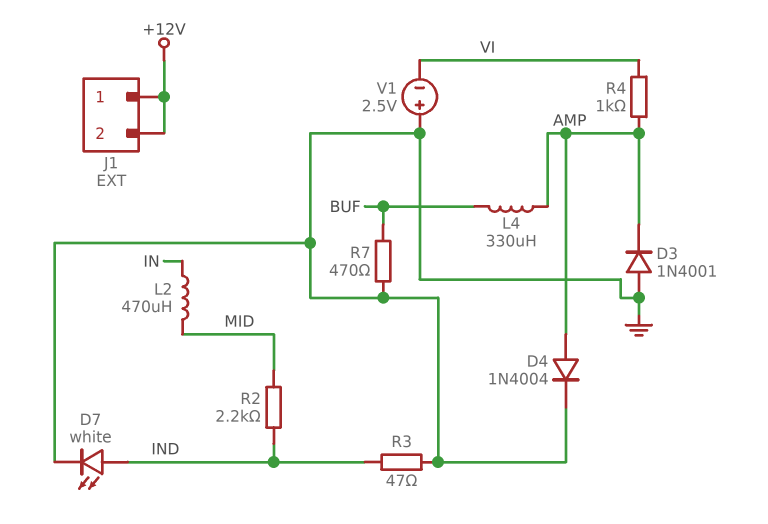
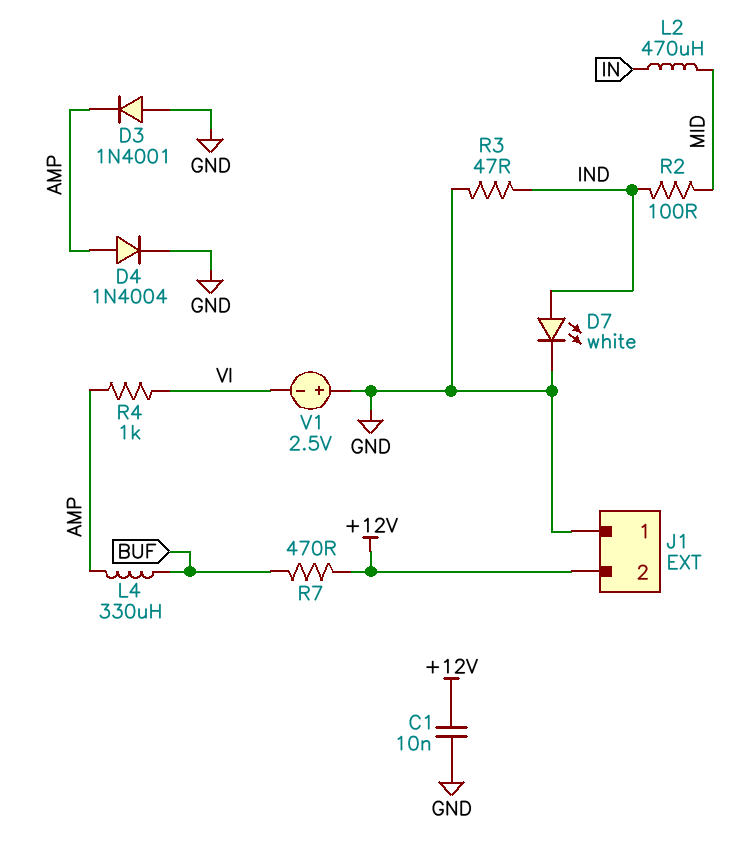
C1: none -> 10nF (+12V, GND)
J1 pin 1: +12V -> GND
R2: 2.2k (IND, MID) -> 100 (IND, MID)
R7: 470 (BUF, GND) -> 470 (+12V, BUF)

